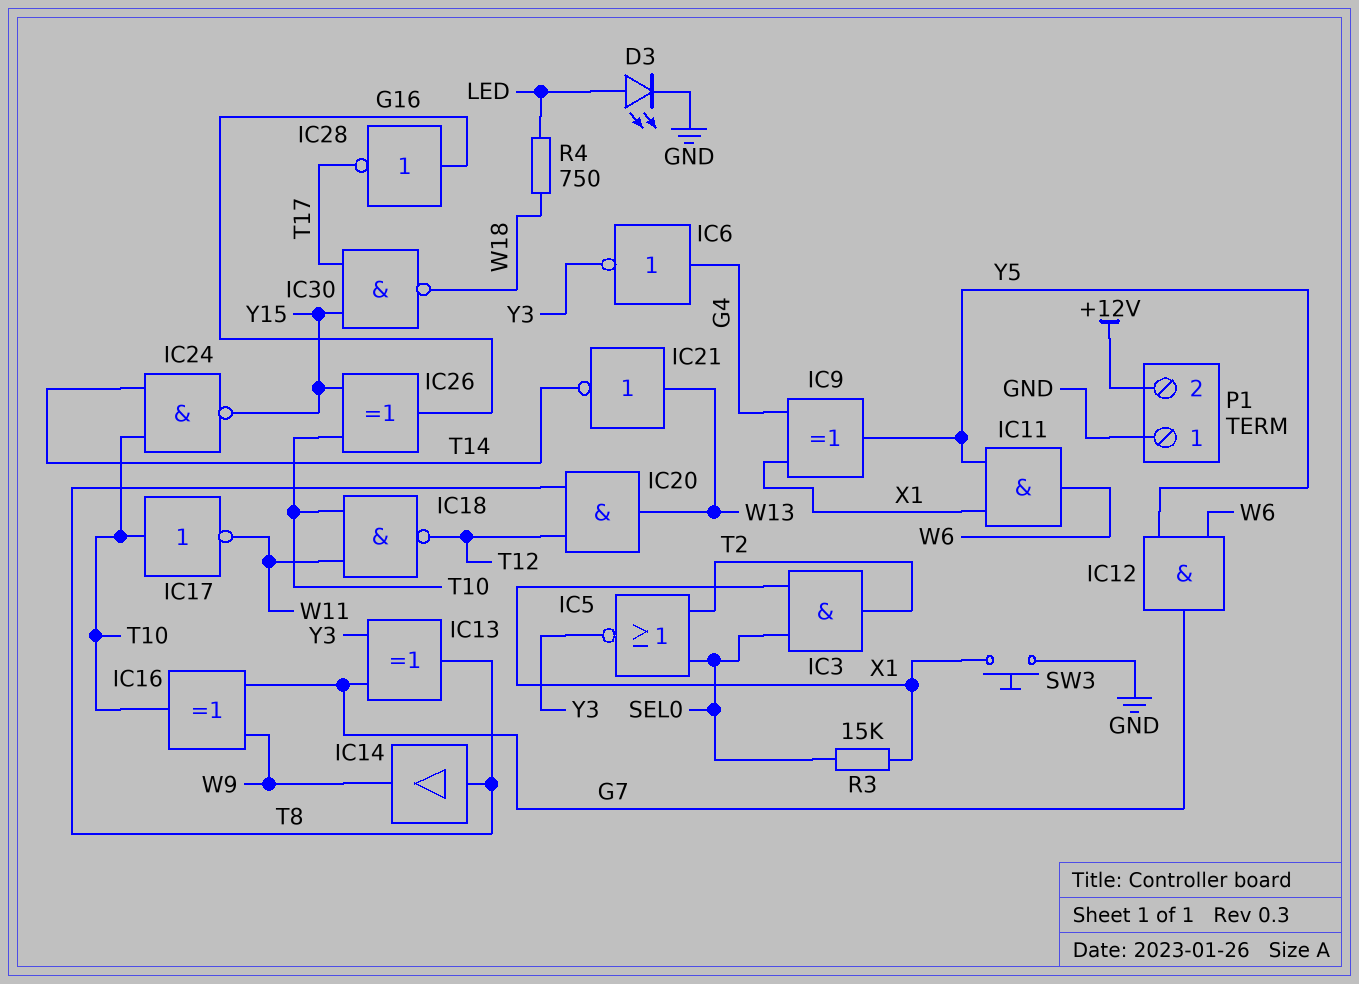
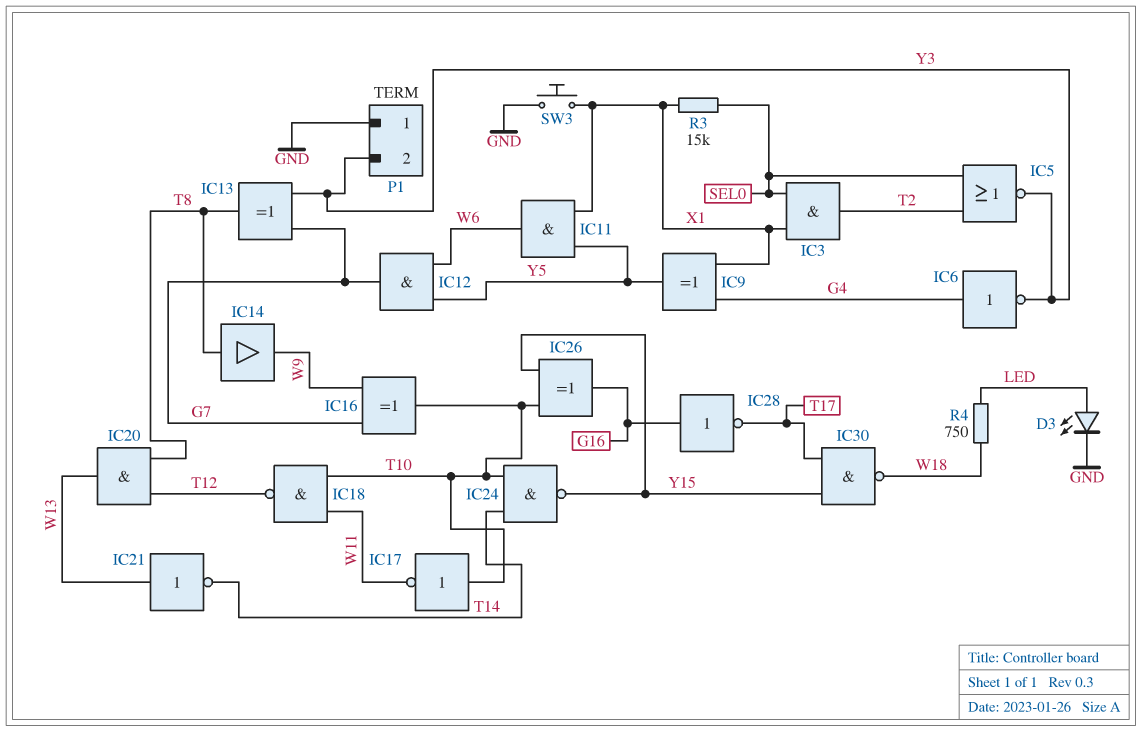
P1 pin 2: +12V -> Y3

